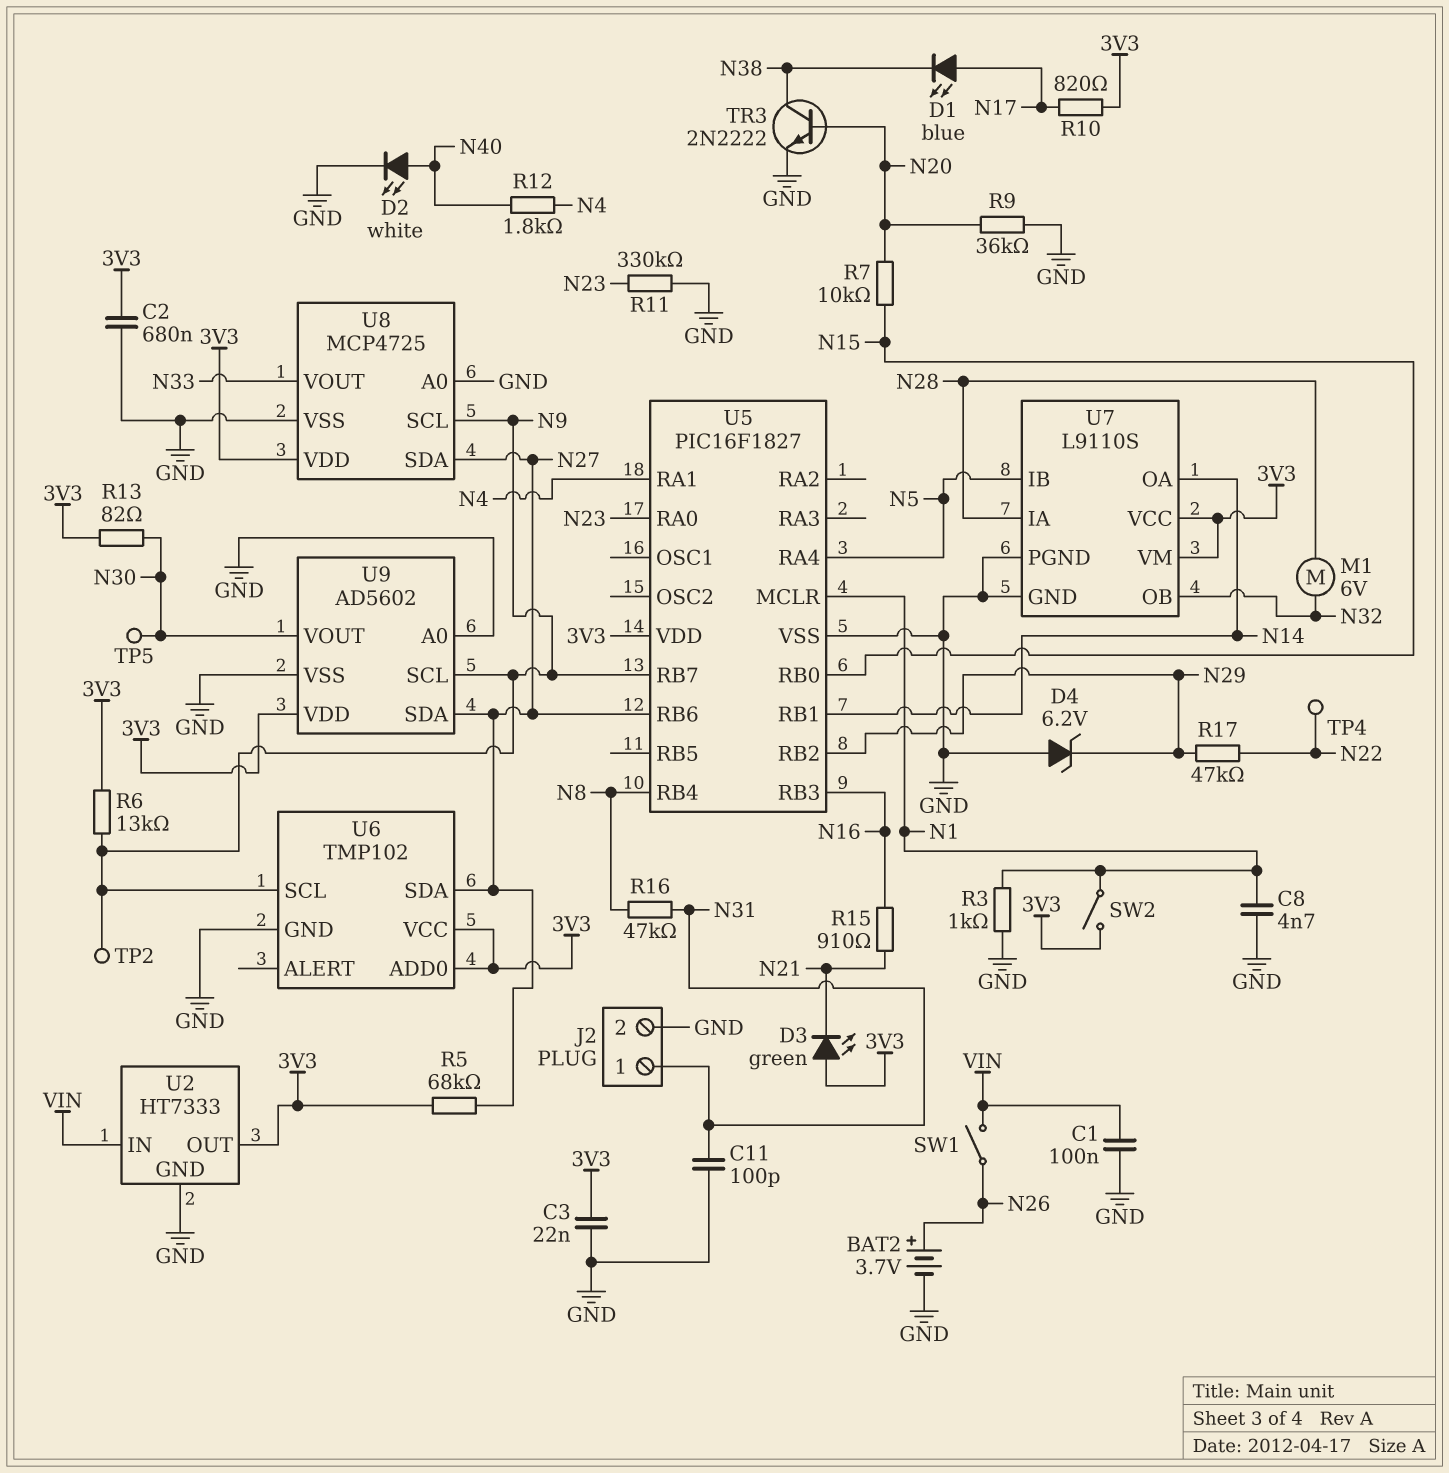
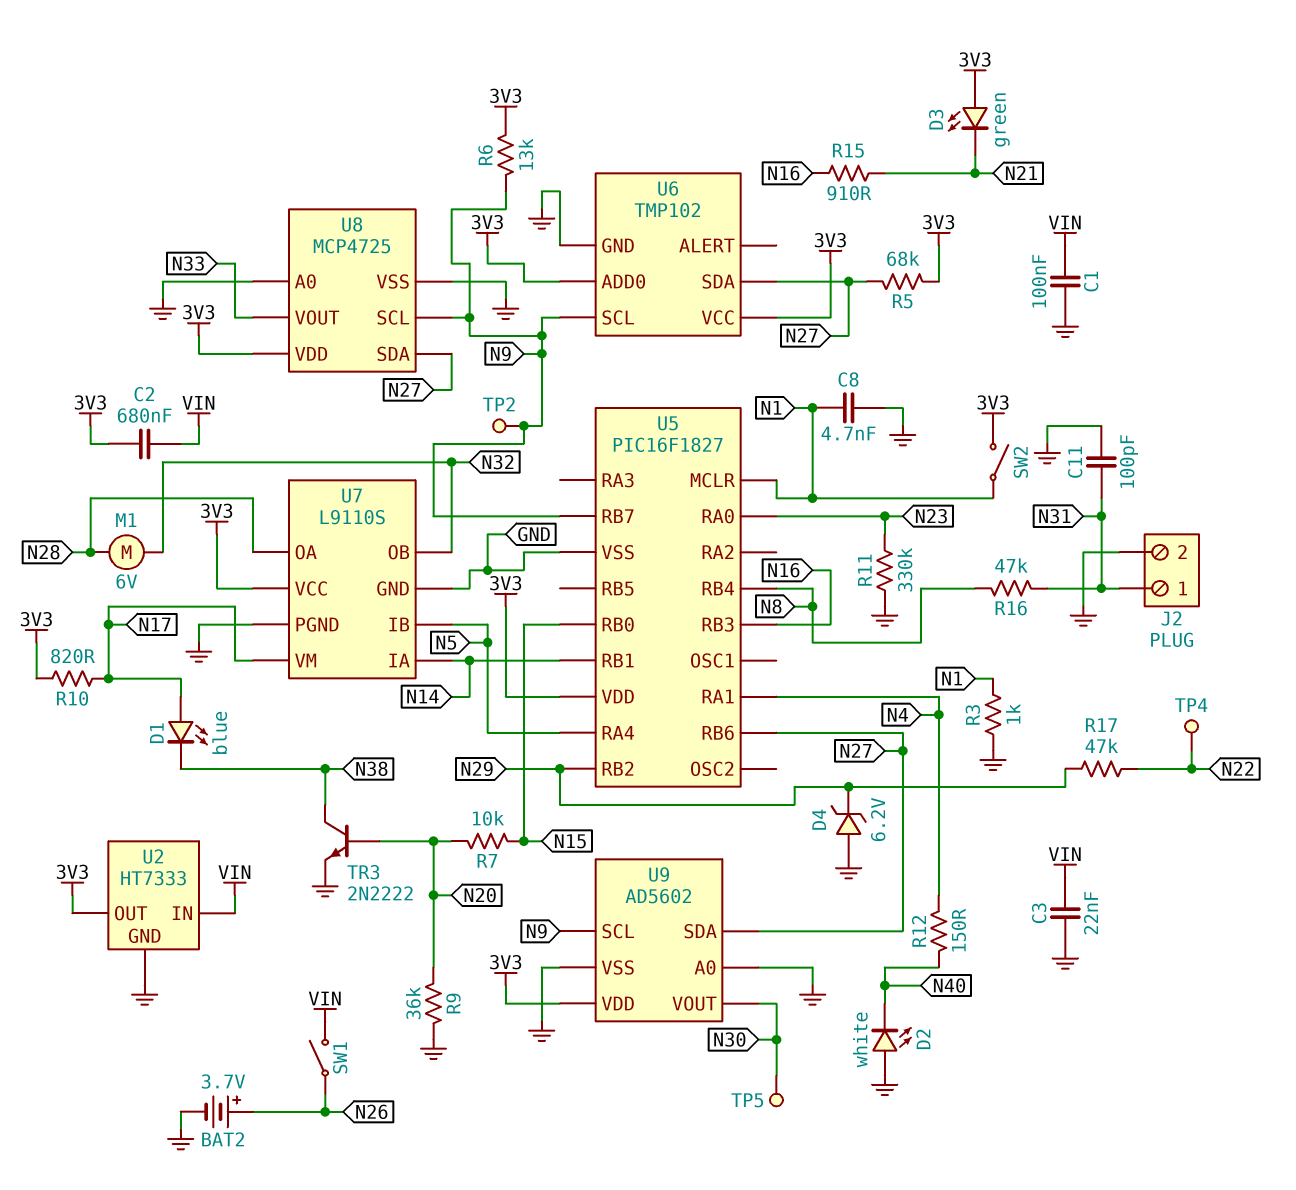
C2: 680nF (3V3, GND) -> 680nF (3V3, VIN)
C3: 22nF (3V3, GND) -> 22nF (GND, VIN)
D2: LED white (A N40, K GND) -> LED white (A GND, K N40)
R12: 1.8k (N4, N40) -> 150 (N4, N40)
R13: 82 (3V3, N30) -> none
U7 pin IA: N28 -> N14
U7 pin OA: N14 -> N28
U7 pin VM: 3V3 -> N17

